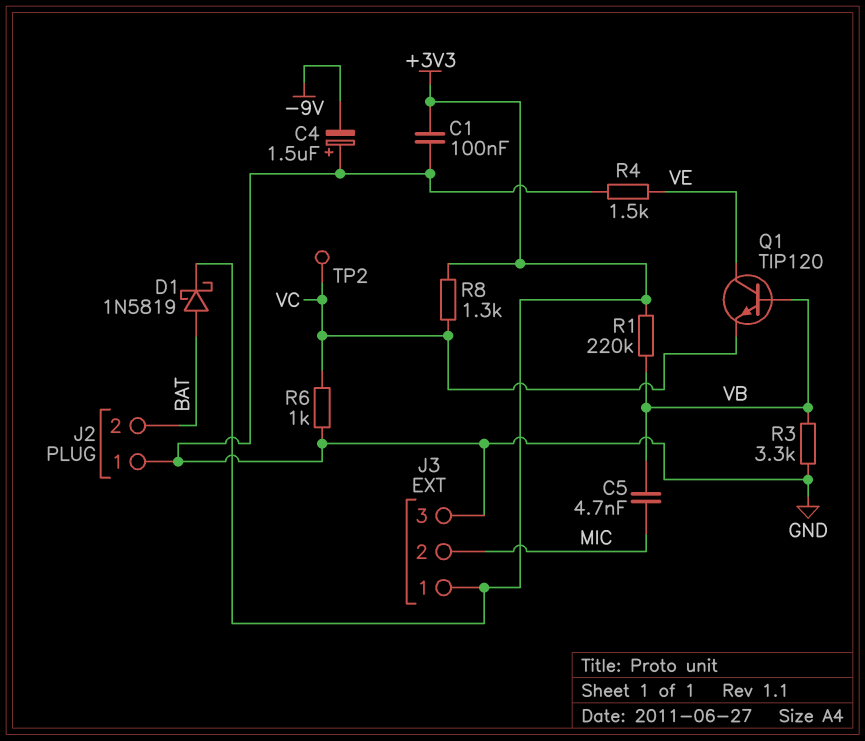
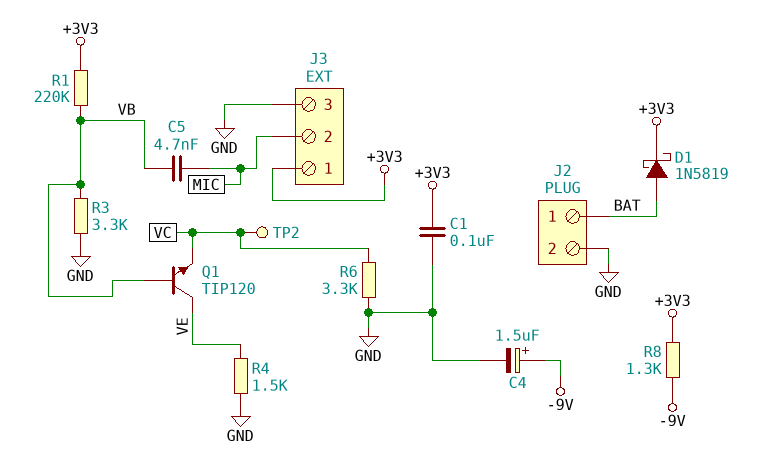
C4: 1.5uF (plus GND, minus -9V) -> 1.5uF (plus -9V, minus GND)
J2 pin 1: GND -> BAT
J2 pin 2: BAT -> GND
R6: 1k (GND, VC) -> 3.3k (GND, VC)
R8: 1.3k (+3V3, VC) -> 1.3k (+3V3, -9V)

